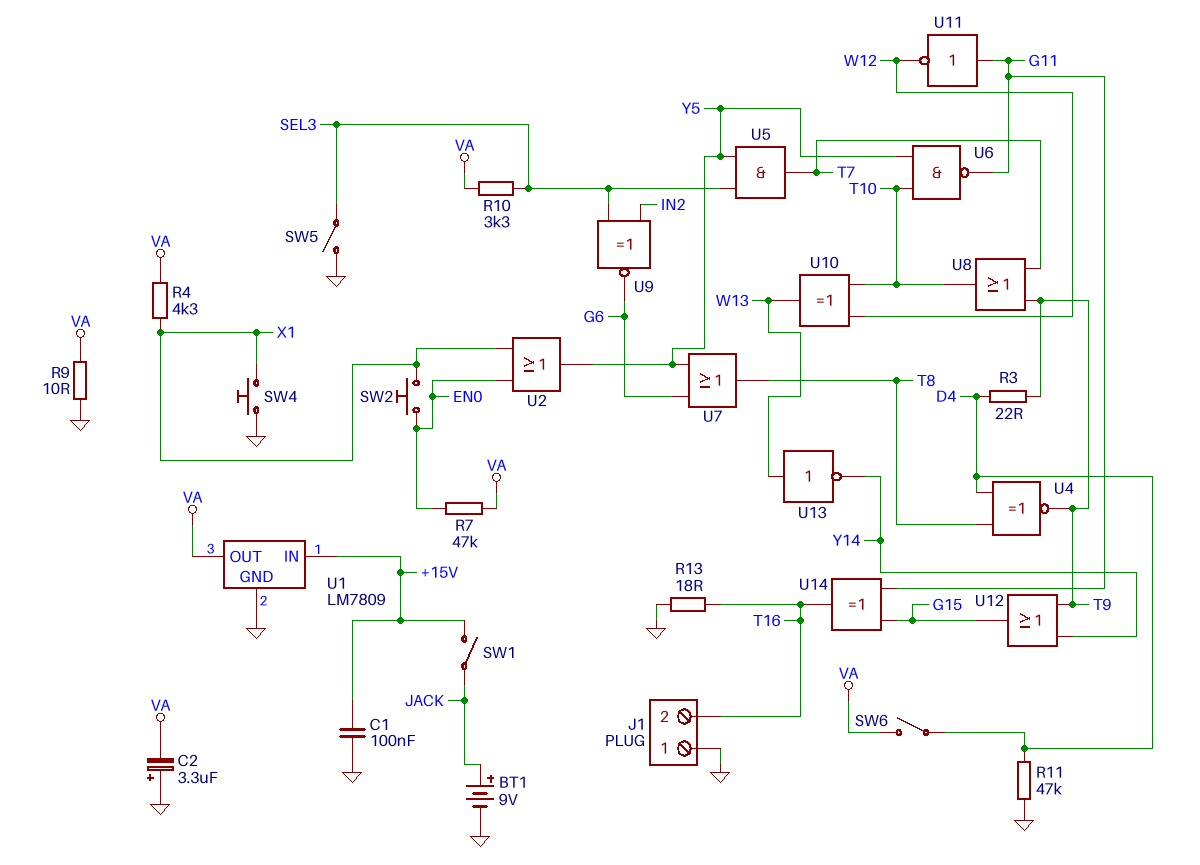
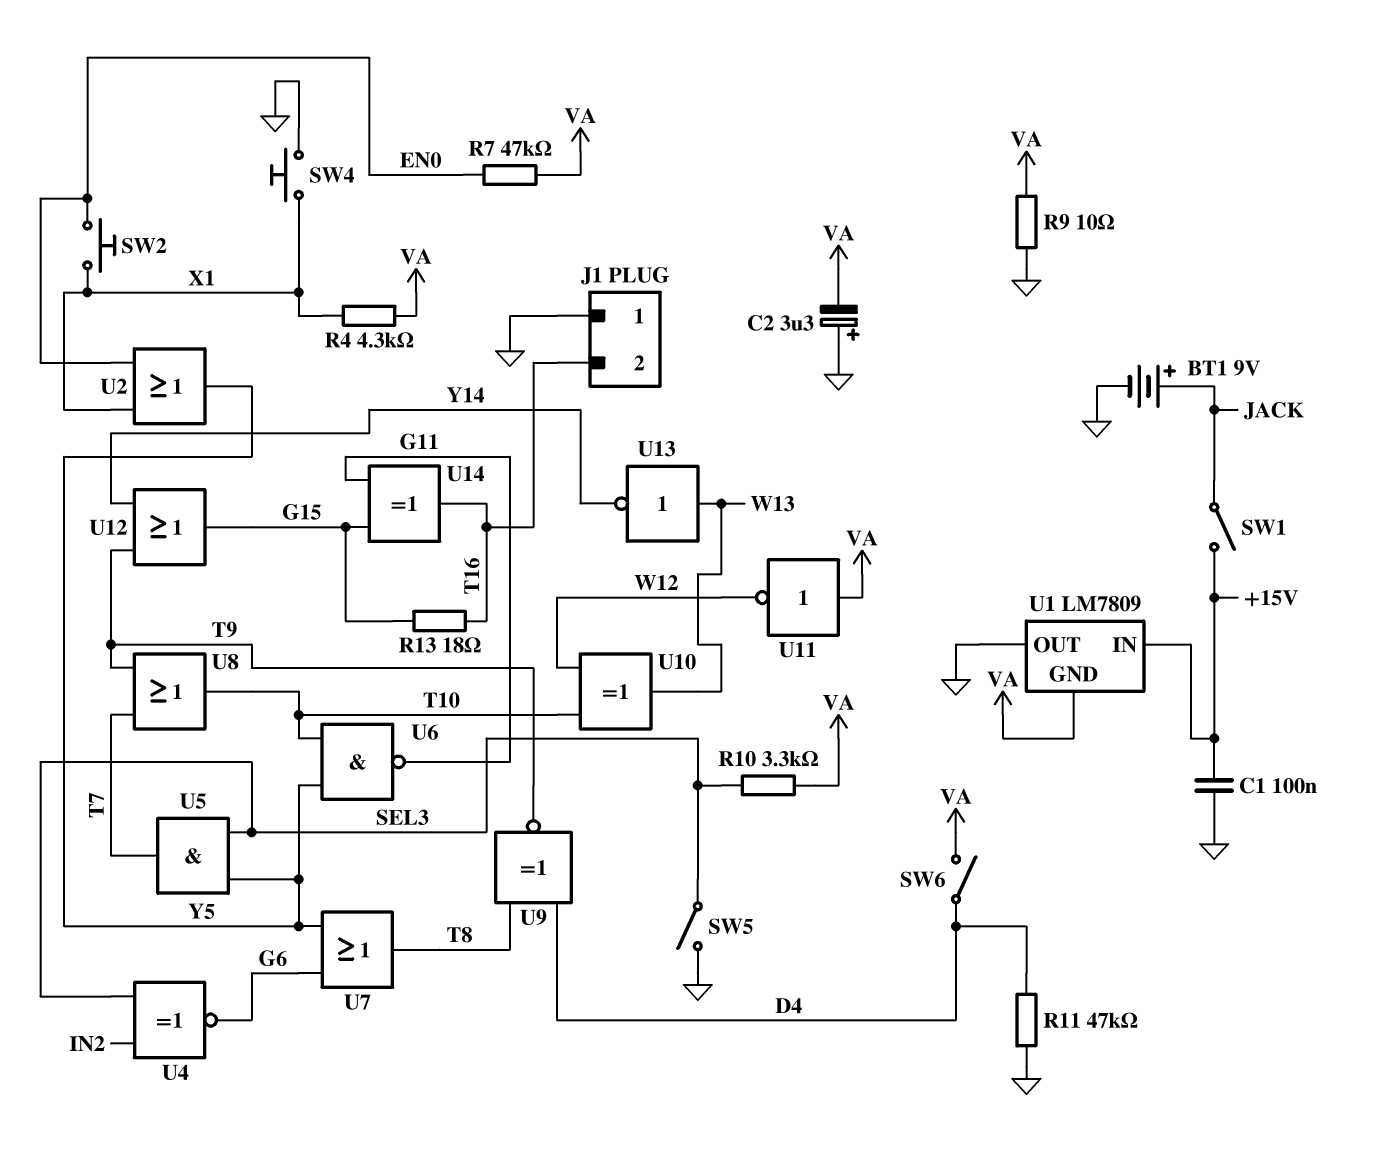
R3: 22 (D4, T9) -> none
R13: 18 (GND, T16) -> 18 (G15, T16)
U1 pin GND: GND -> VA
U1 pin OUT: VA -> GND
U4: XNOR (in D4, in T8, out T9) -> XNOR (in IN2, in SEL3, out G6)
U9: XNOR (in IN2, in SEL3, out G6) -> XNOR (in D4, in T8, out T9)
U11: NOT (in G11, out W12) -> NOT (in VA, out W12)

